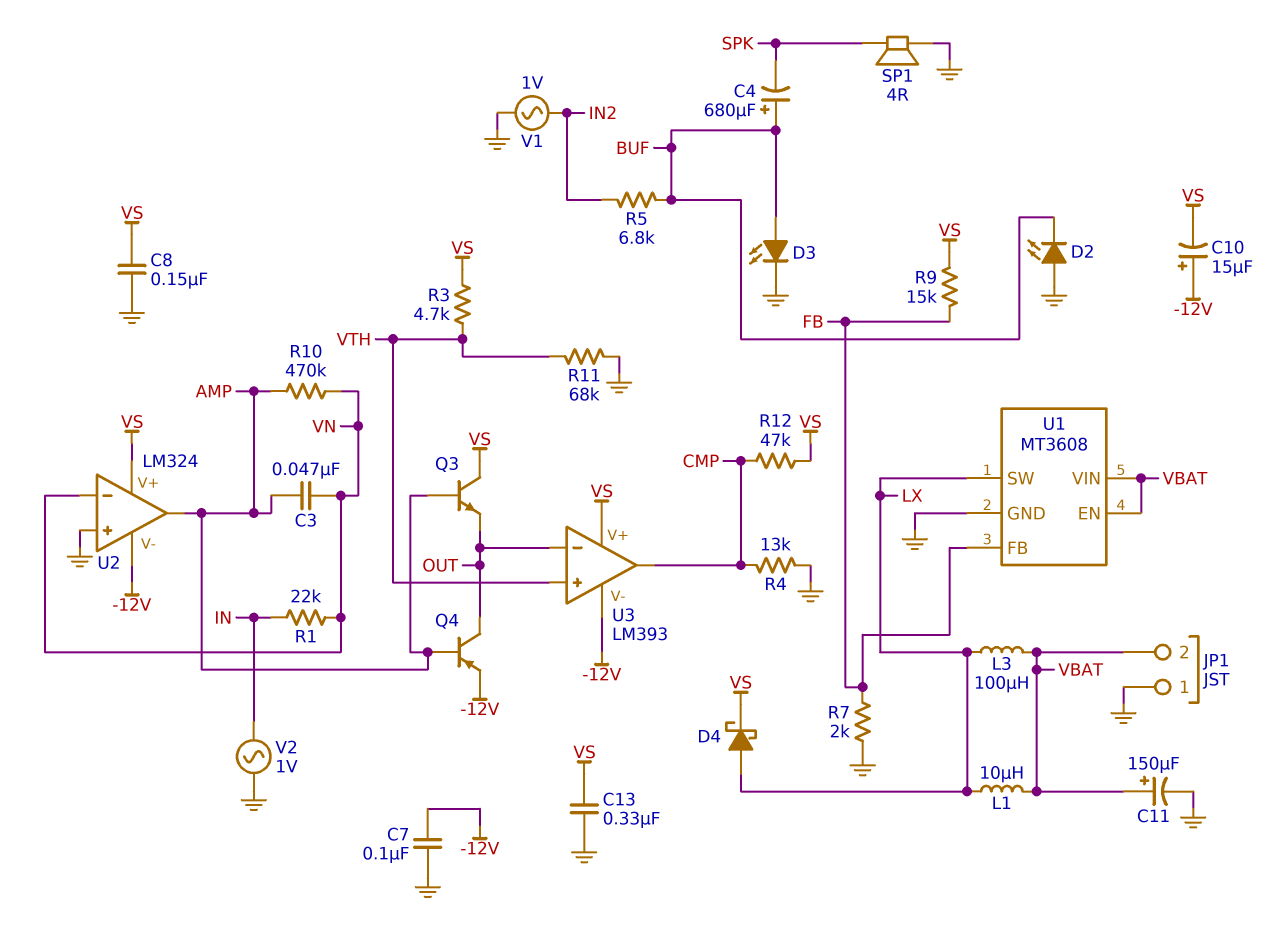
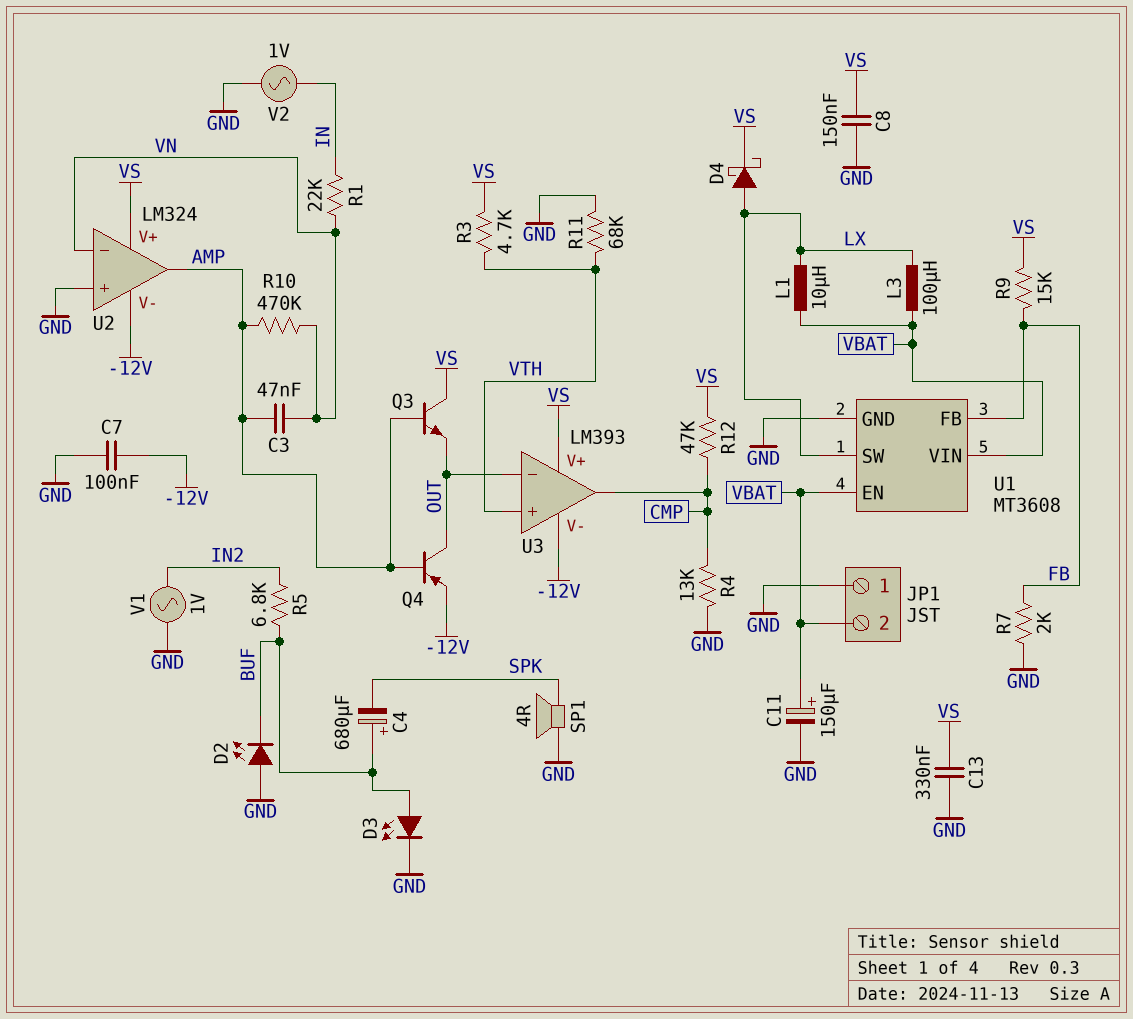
C10: 15uF (plus -12V, minus VS) -> none

